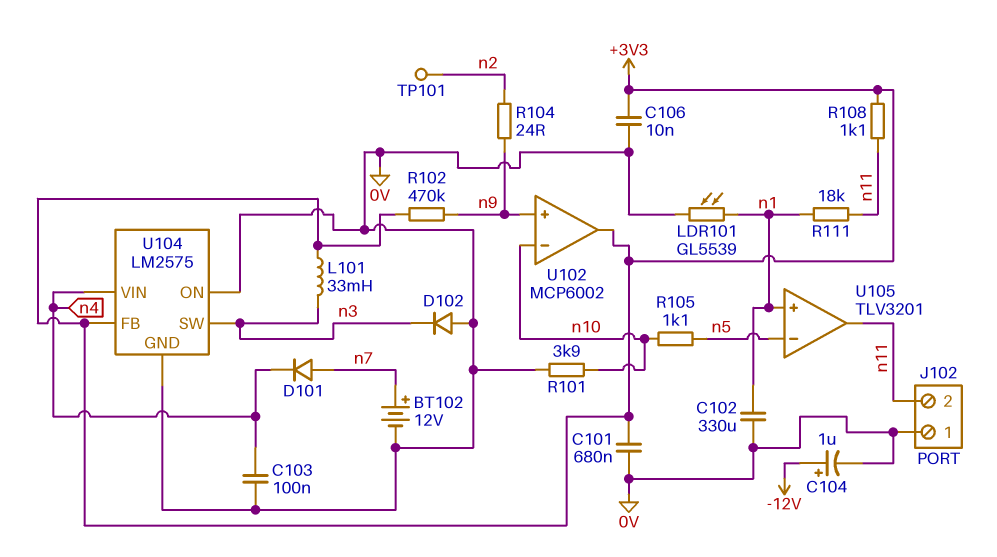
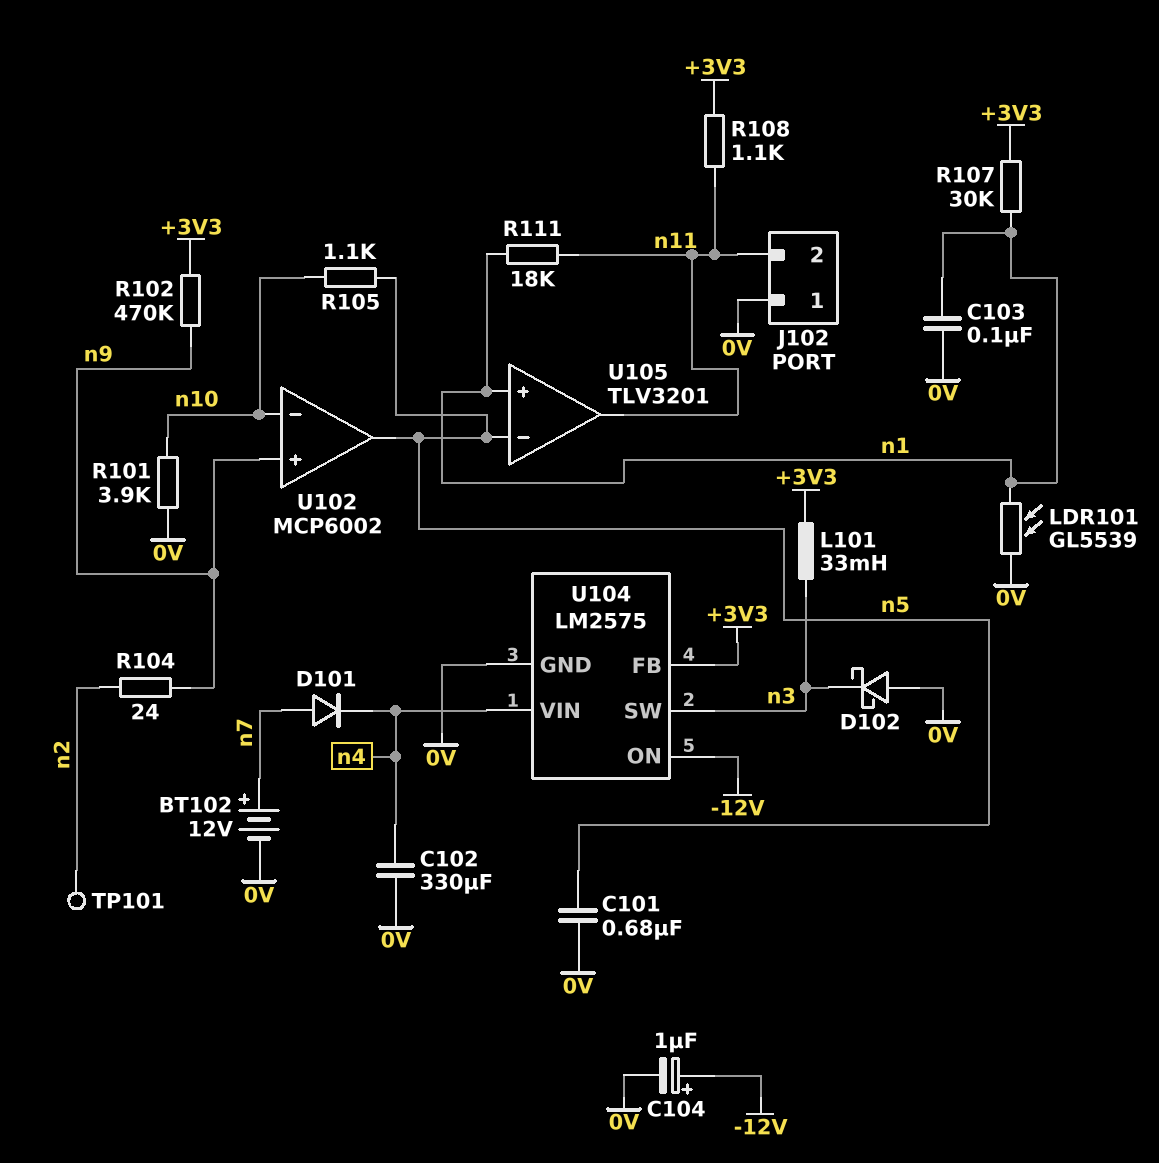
C101: 680nF (+3V3, 0V) -> 680nF (0V, n5)
C102: 330uF (0V, n1) -> 330uF (0V, n4)
C103: 100nF (0V, n4) -> 100nF (0V, n1)
C106: 10nF (+3V3, 0V) -> none
D102: diode (A 0V, K n3) -> schottky (A 0V, K n3)
R107: none -> 30k (+3V3, n1)
U102 pin out: +3V3 -> n5
U104 pin ON: 0V -> -12V

